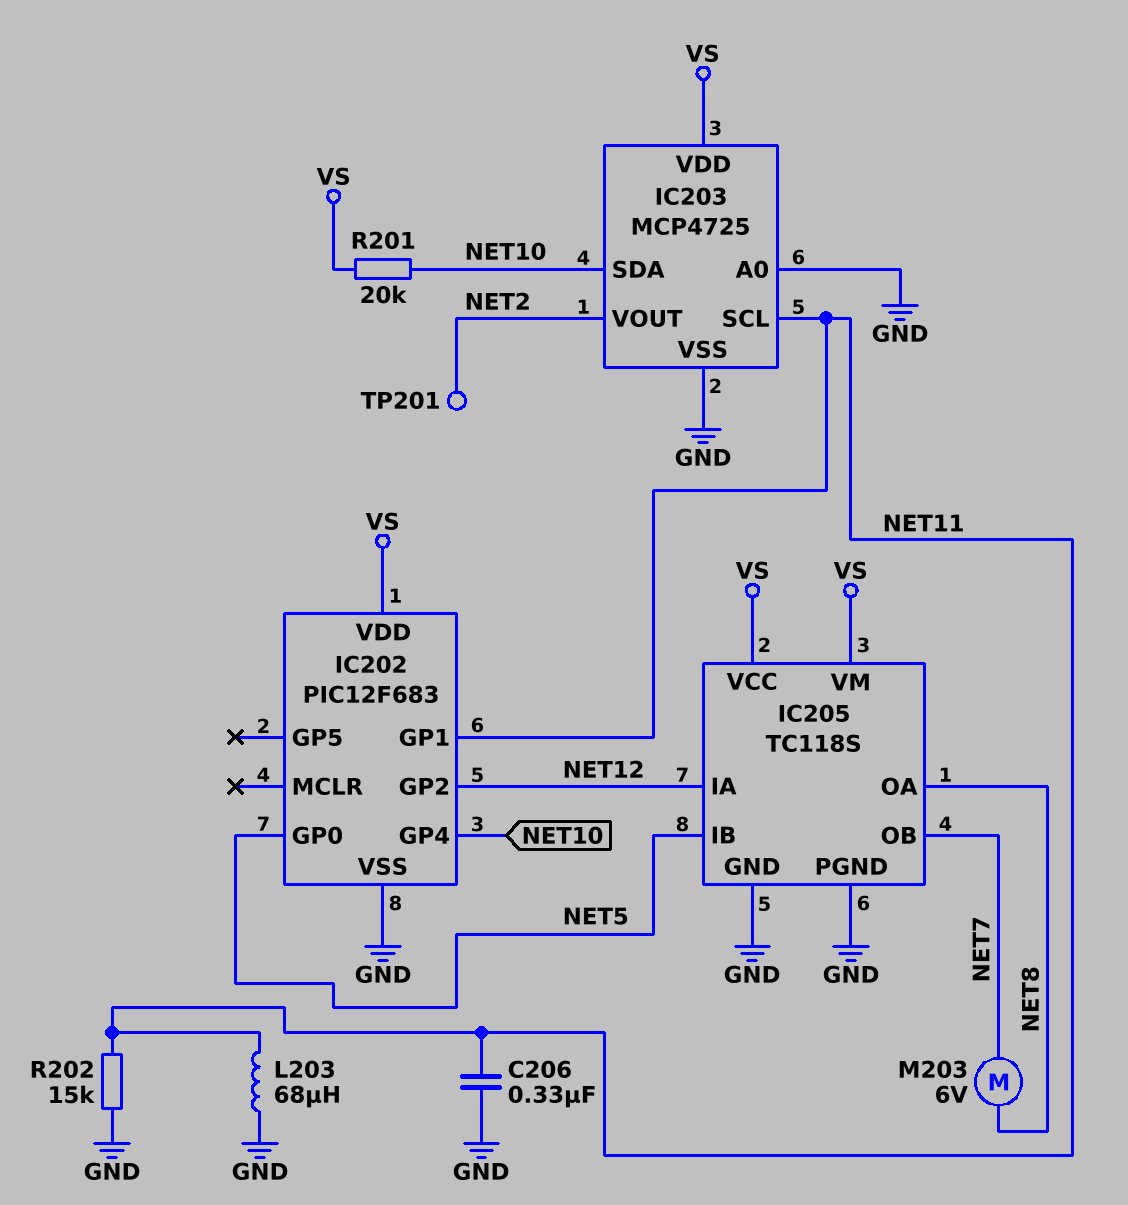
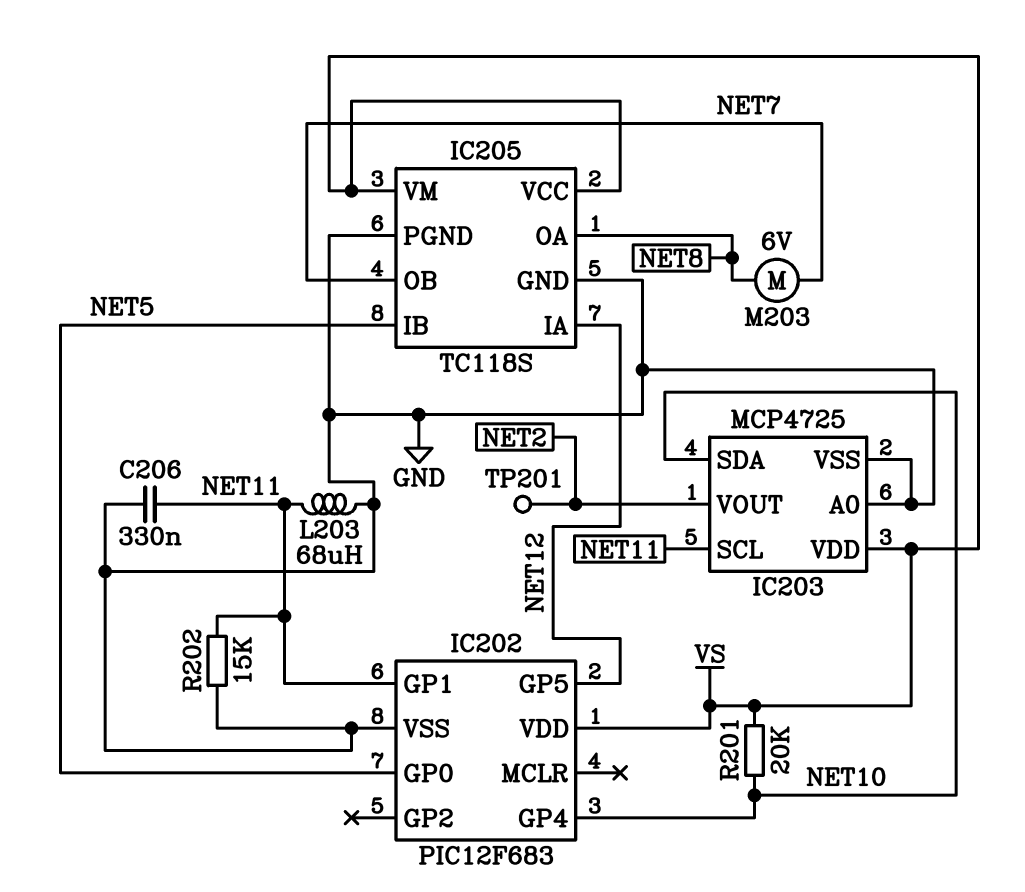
IC202 pin GP2: NET12 -> none
IC202 pin GP5: none -> NET12

